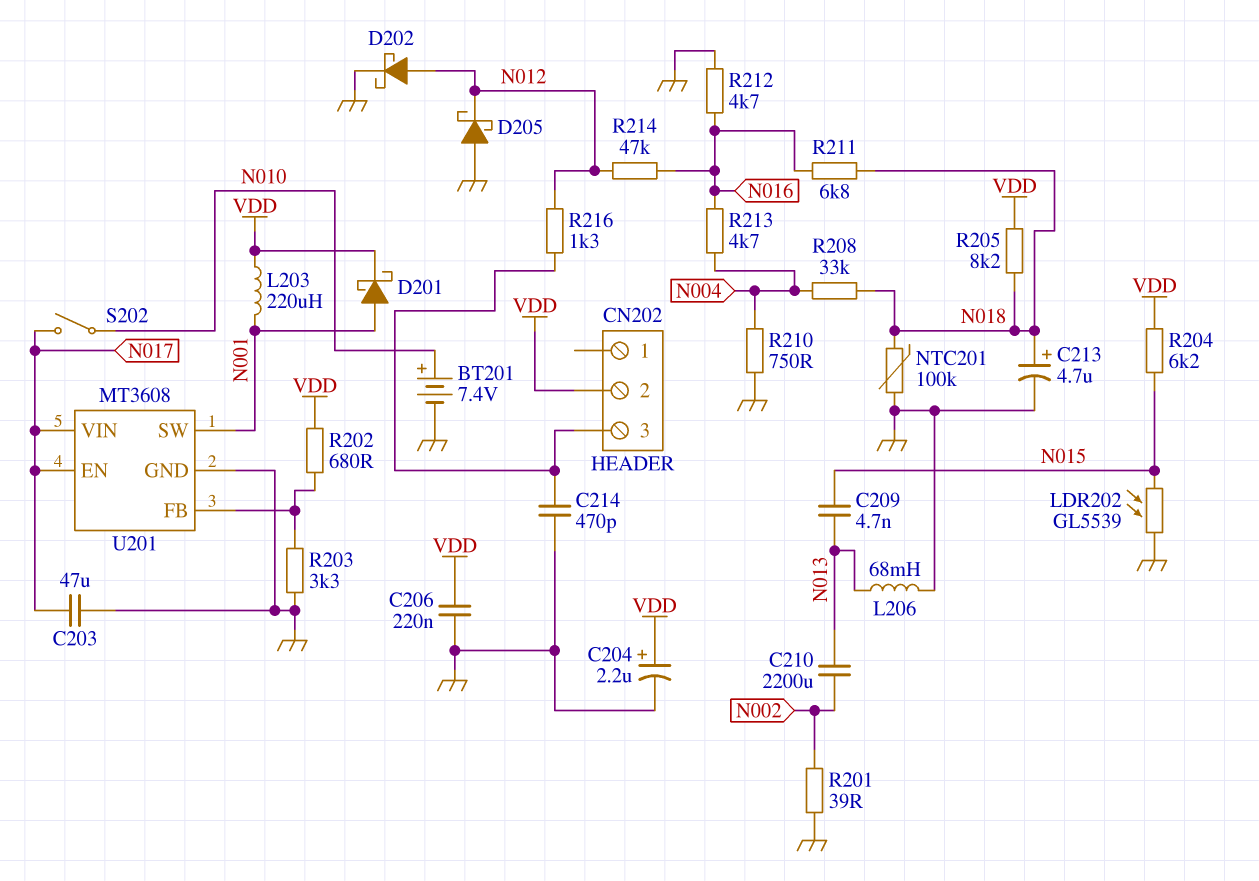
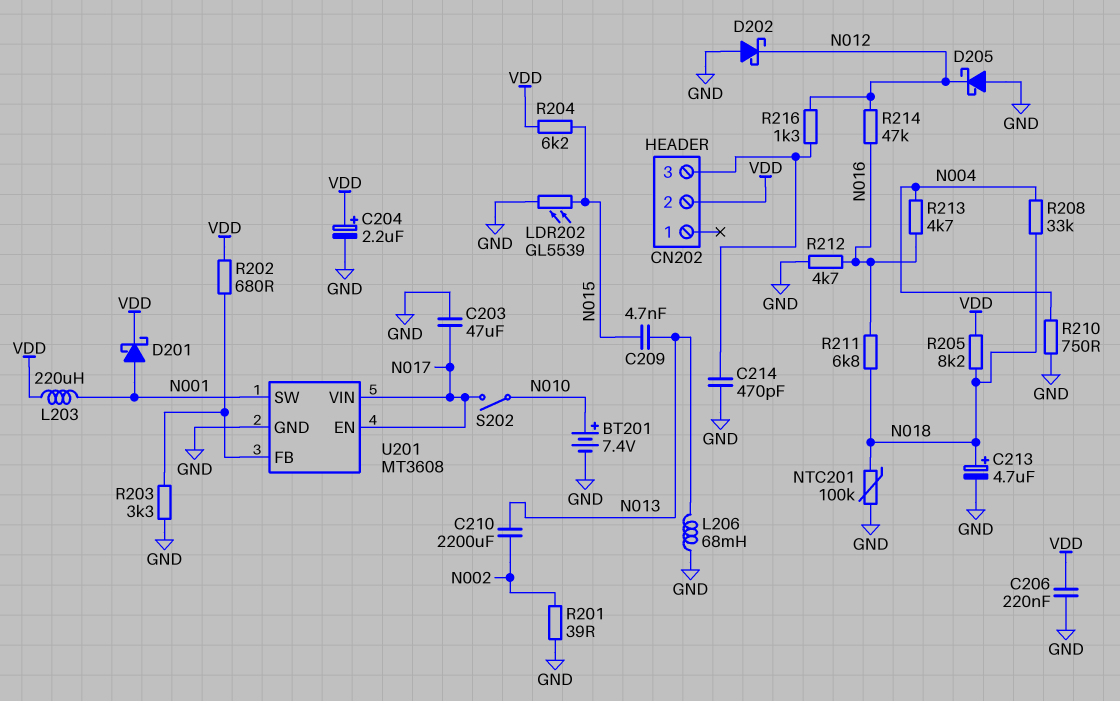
D202: schottky (A N012, K GND) -> schottky (A GND, K N012)

